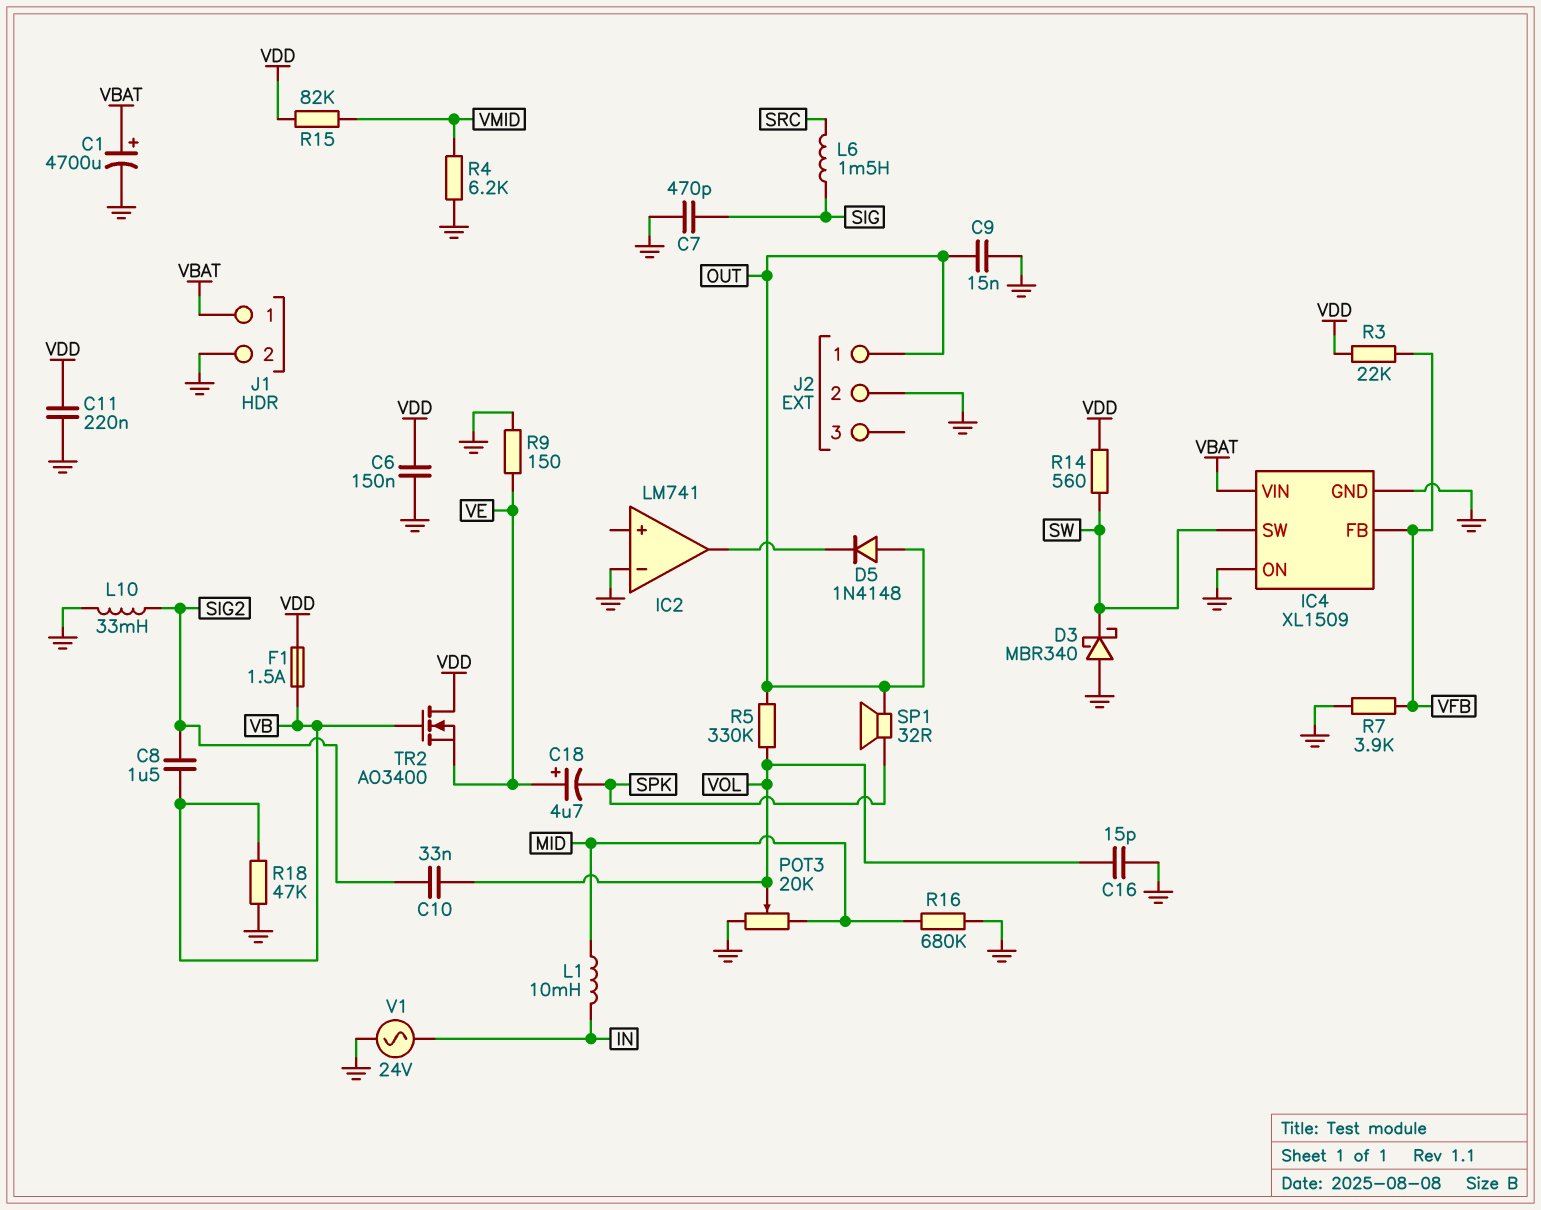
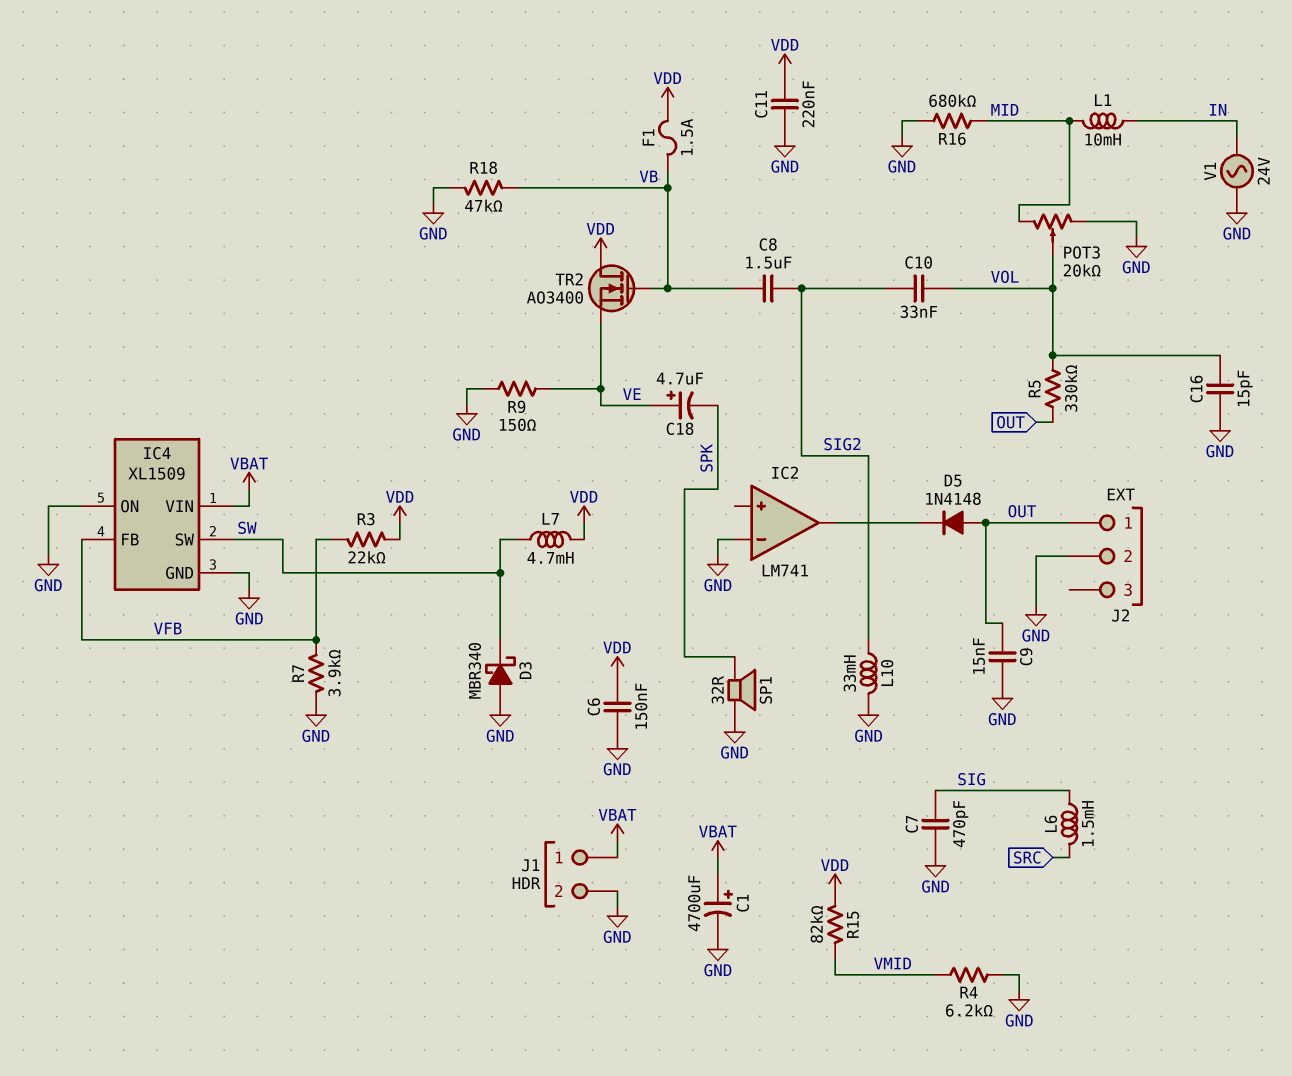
L7: none -> 4.7mH (SW, VDD)
R14: 560 (SW, VDD) -> none
SP1: speaker 32R (OUT, SPK) -> speaker 32R (GND, SPK)

